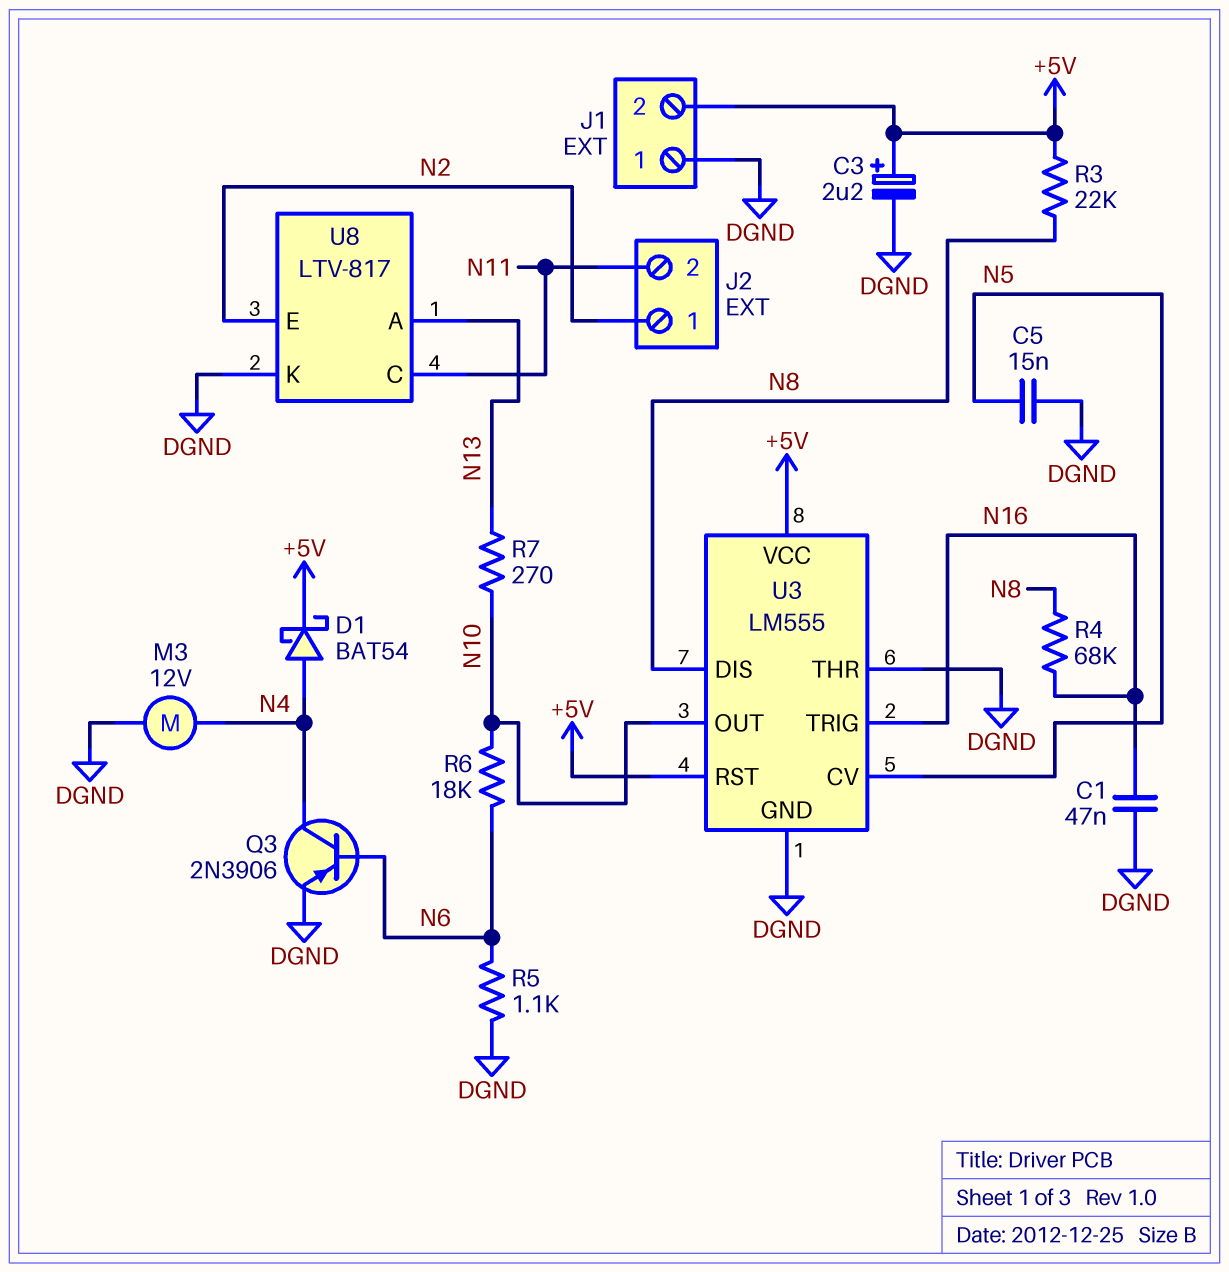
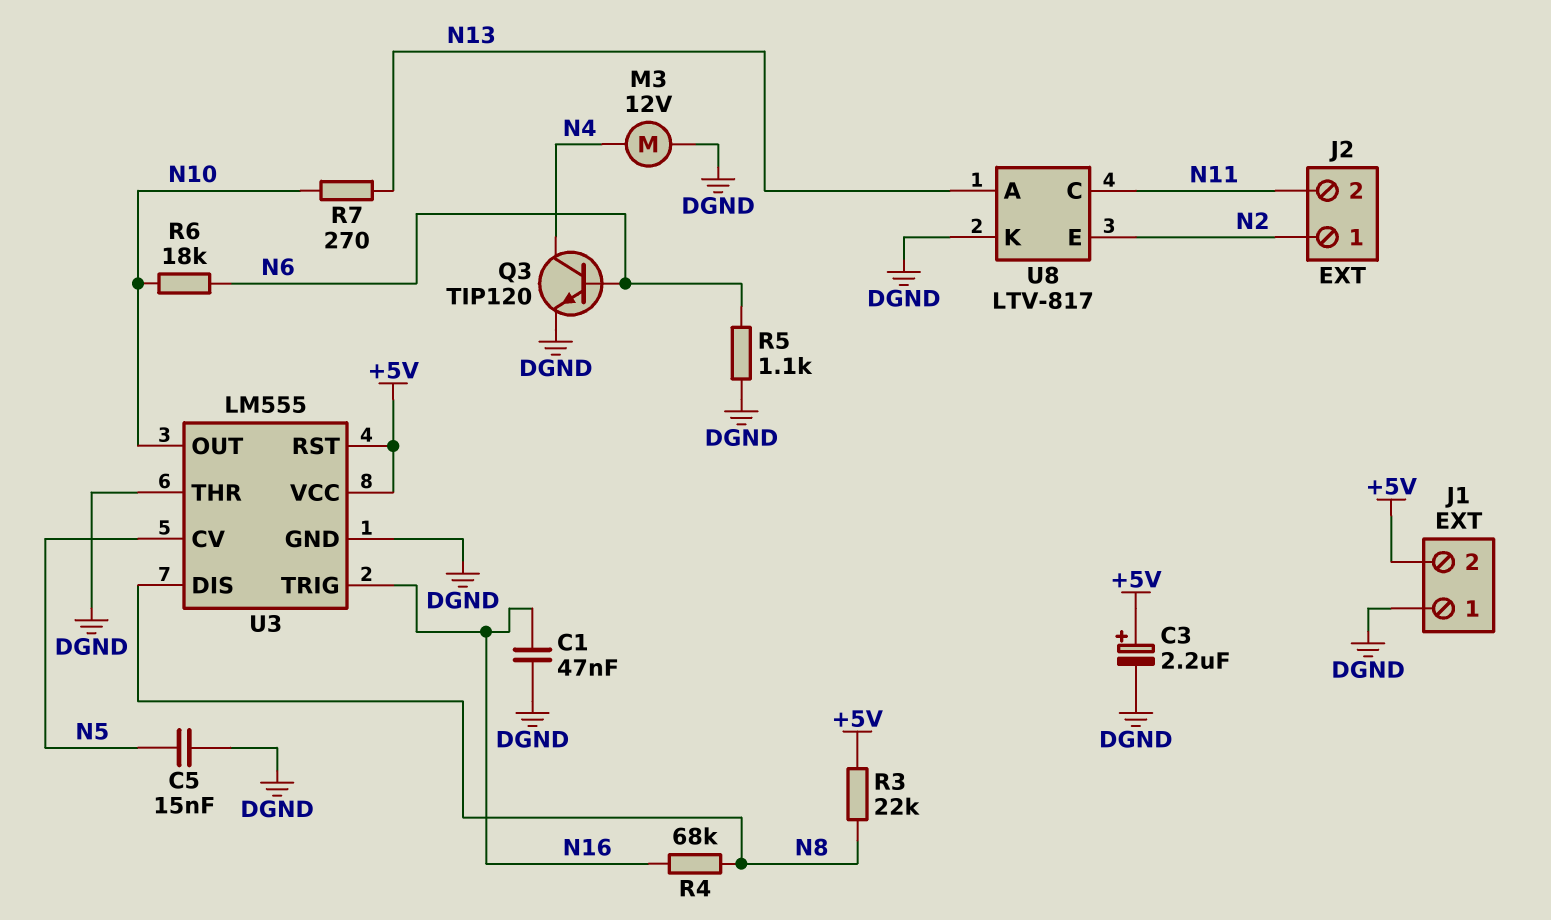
D1: schottky BAT54 (A N4, K +5V) -> none
Q3: PNP 2N3906 (B N6, C N4, E DGND) -> NPN TIP120 (B N6, C N4, E DGND)

